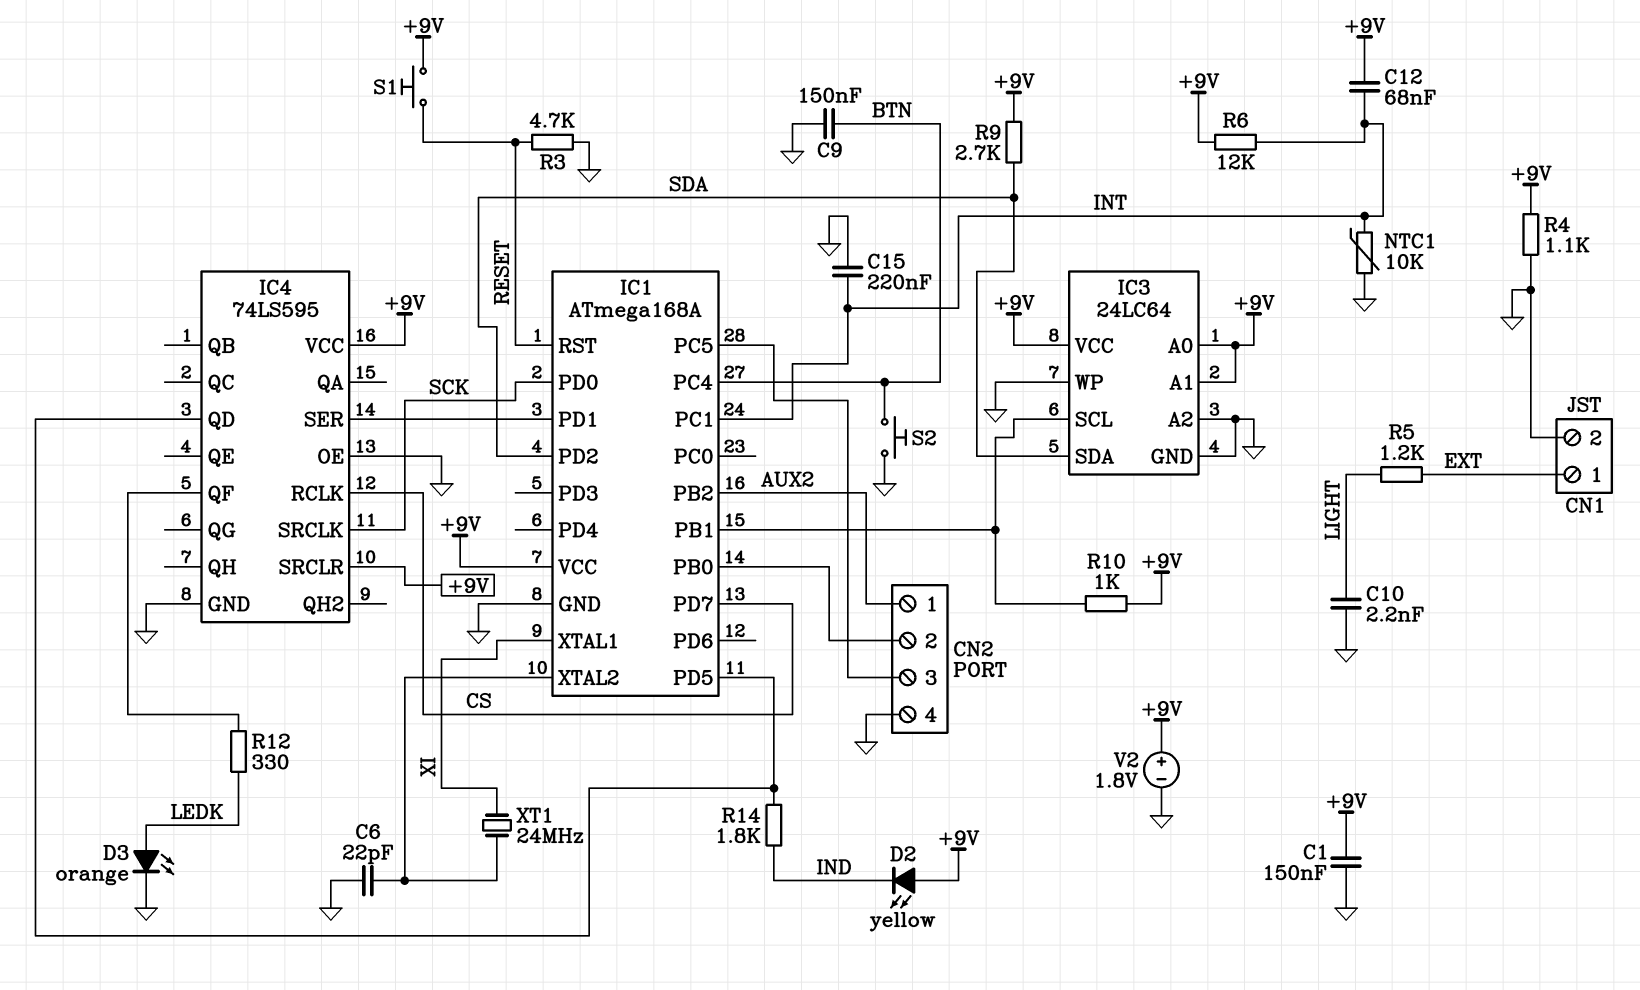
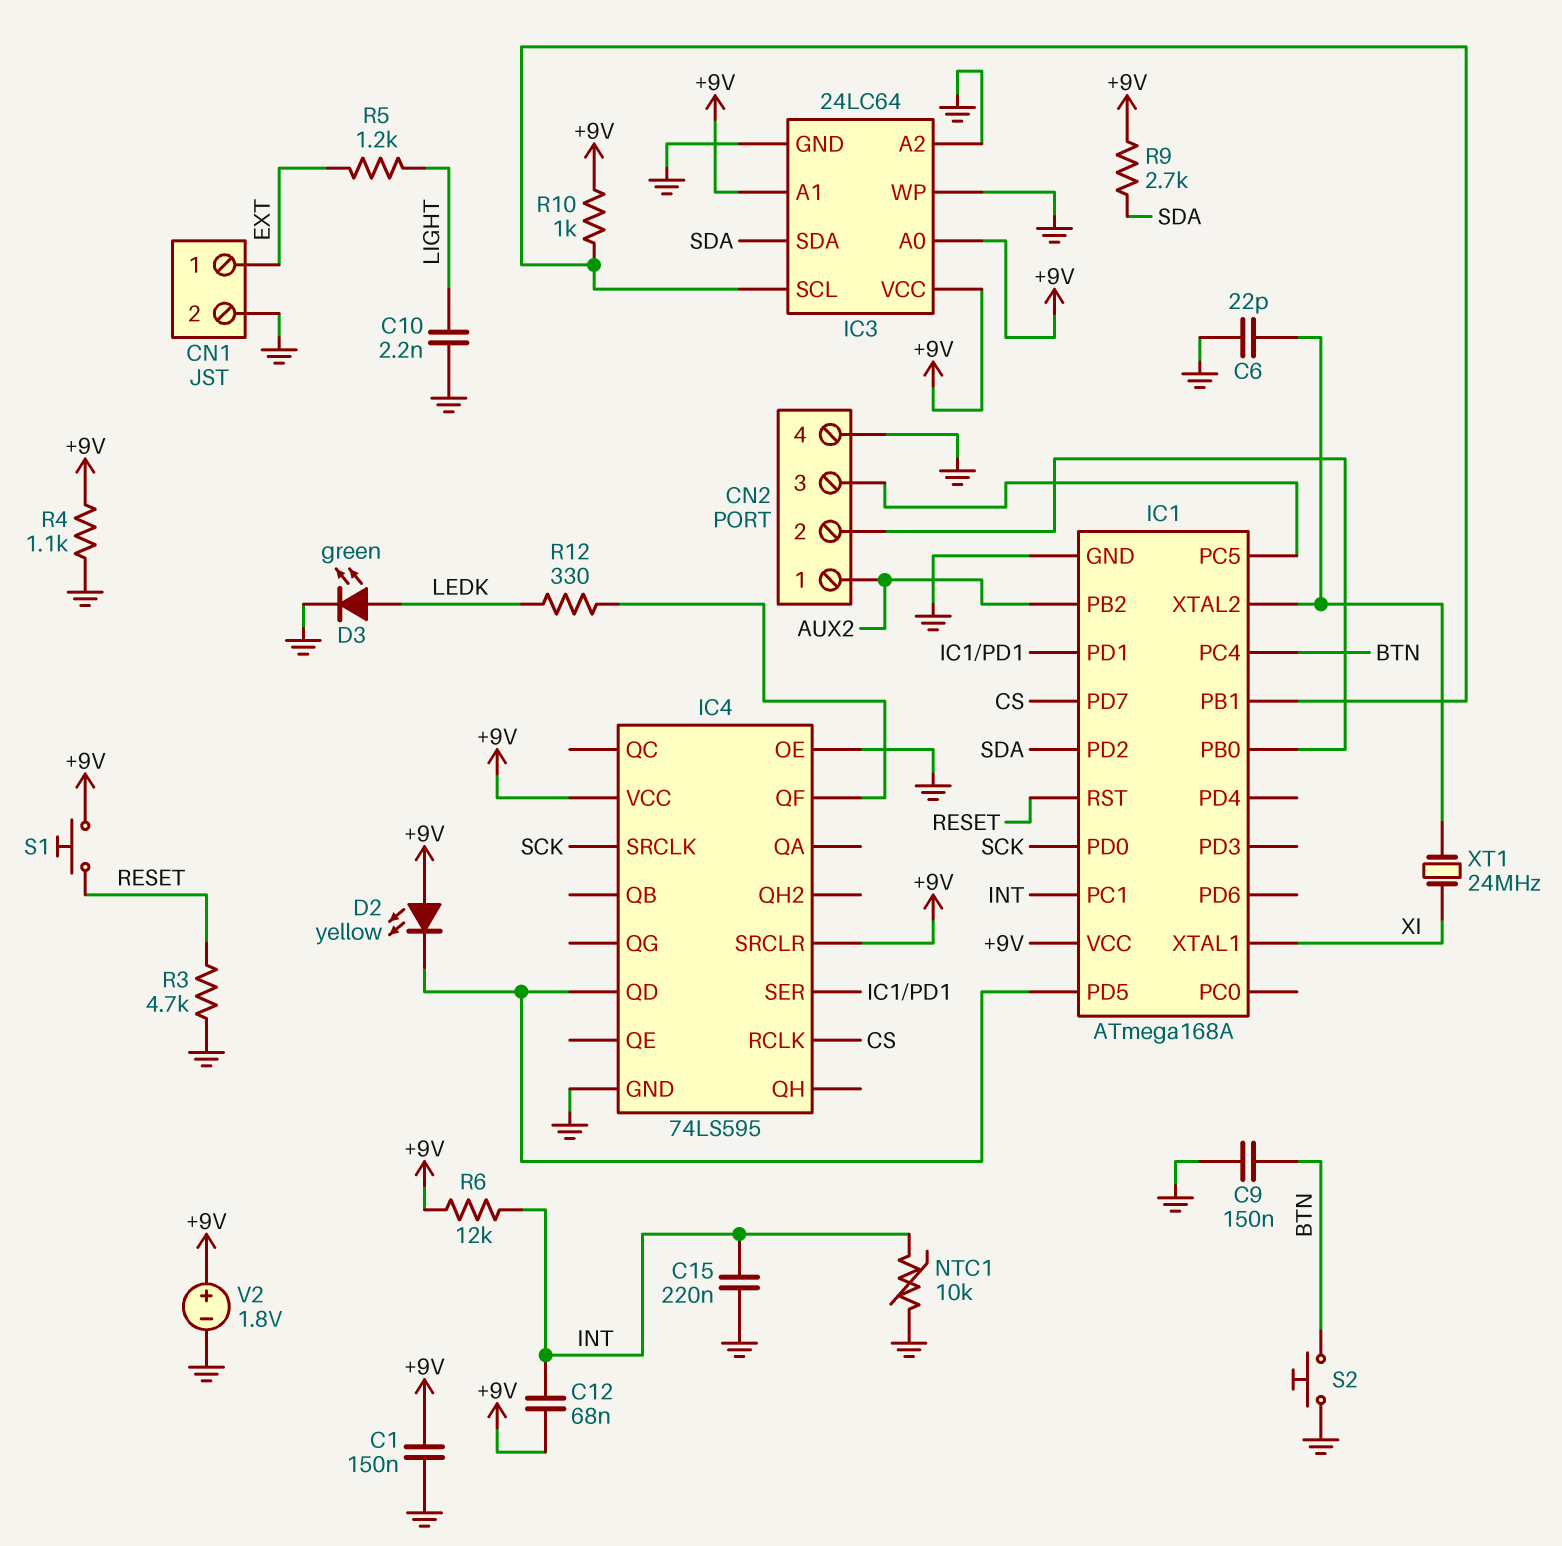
D2: LED yellow (A +9V, K IND) -> LED yellow (A +9V, K IC1/PD5)
D3: LED orange (A LEDK, K GND) -> LED green (A LEDK, K GND)
R14: 1.8k (IC1/PD5, IND) -> none

